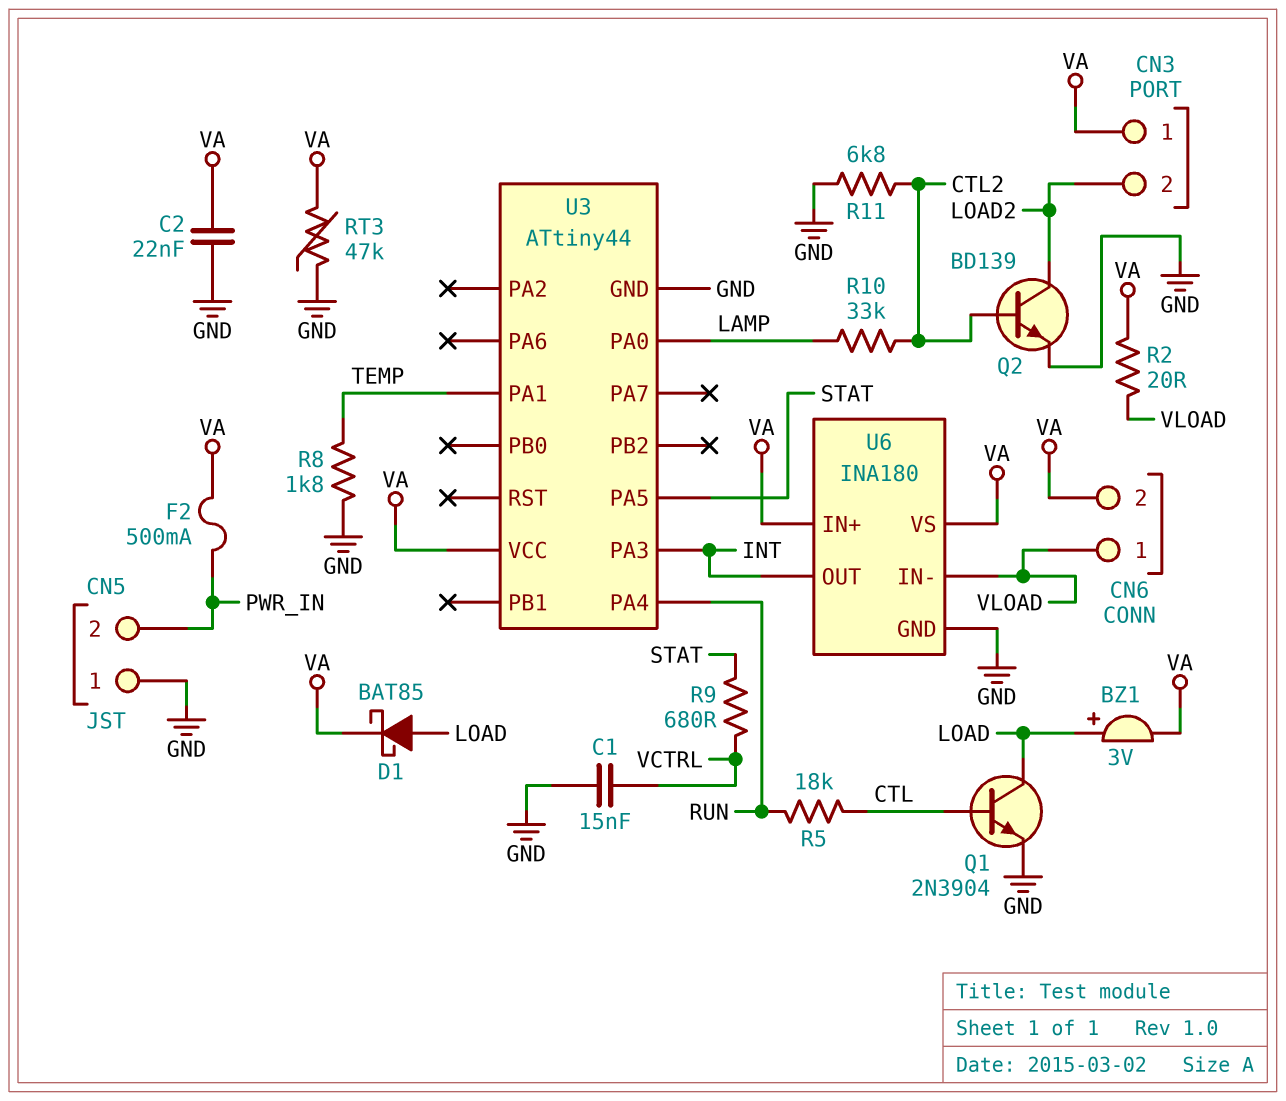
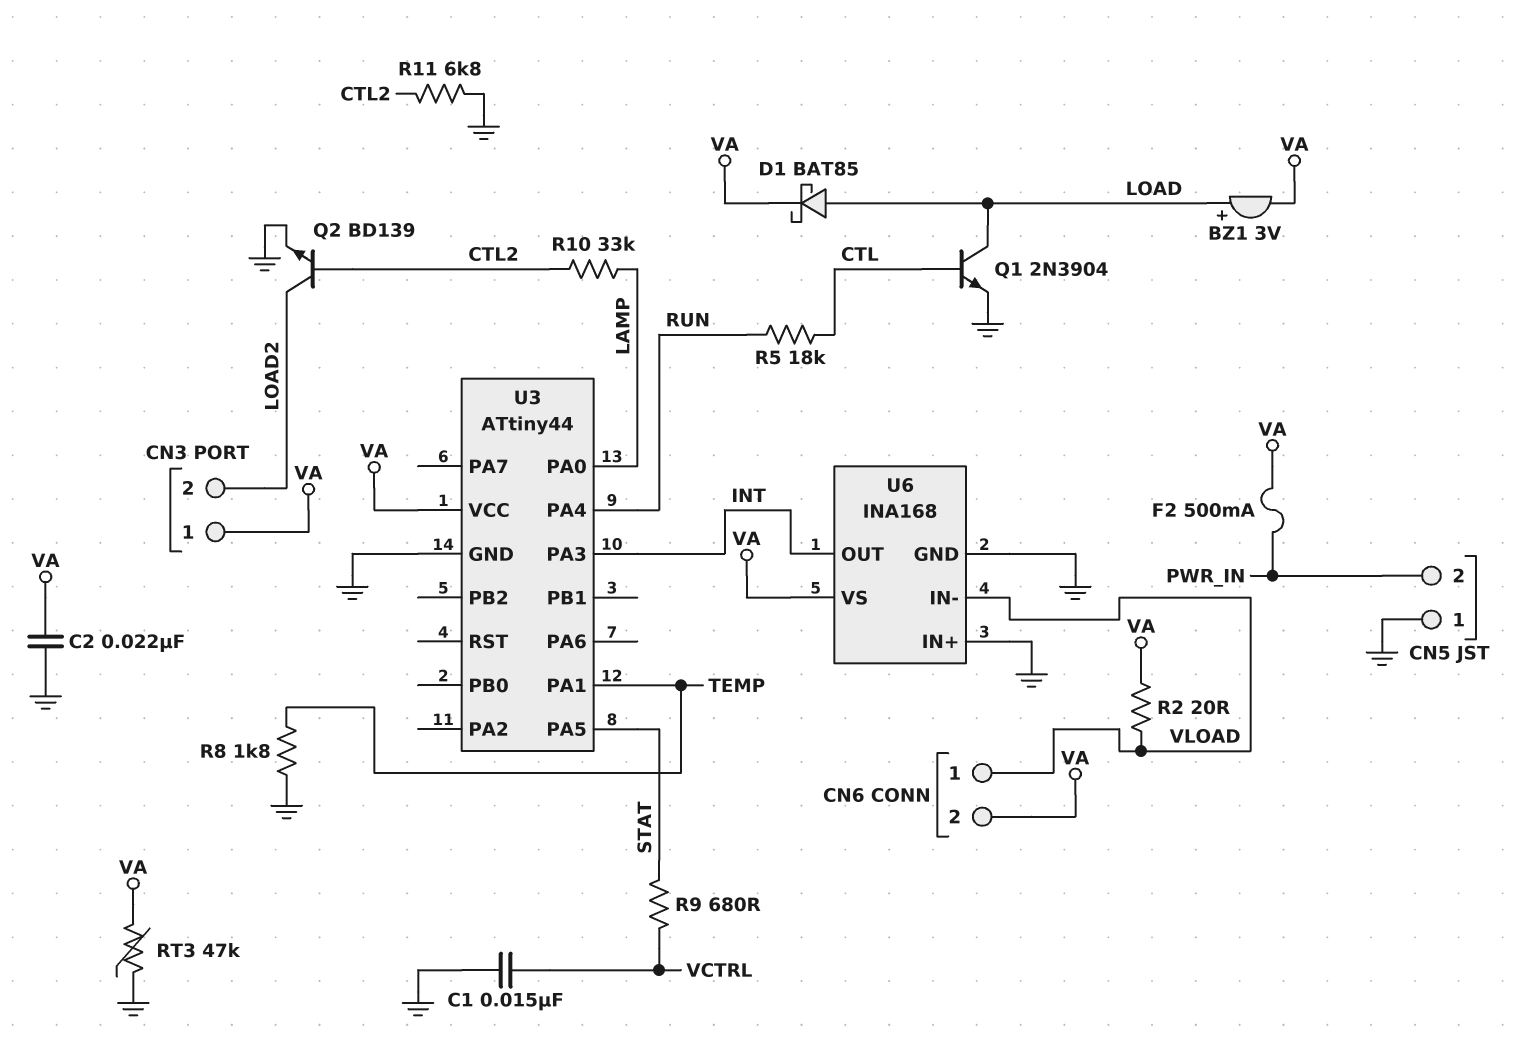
U6: INA180 -> INA168
U6 pin IN+: VA -> GND

